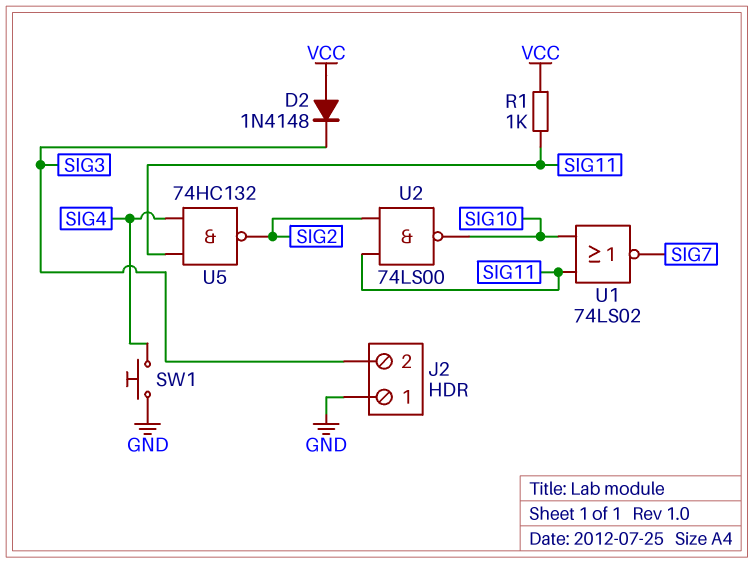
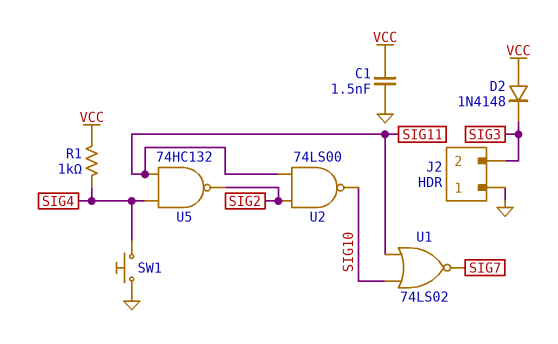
C1: none -> 1.5nF (GND, VCC)
R1: 1k (SIG11, VCC) -> 1k (SIG4, VCC)

